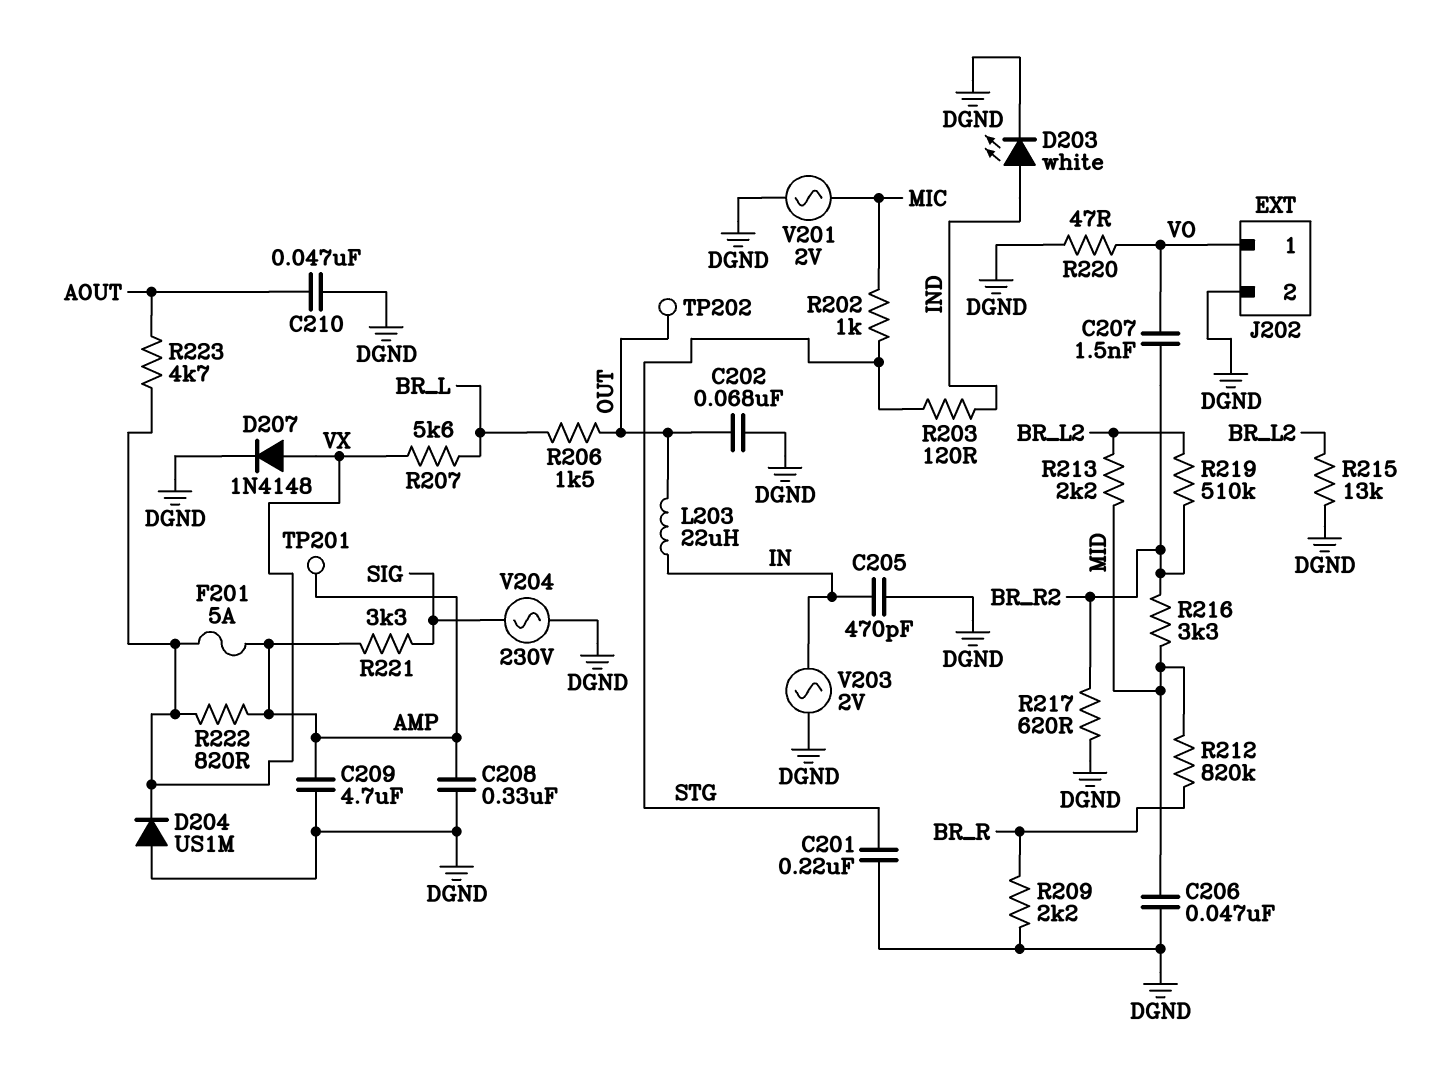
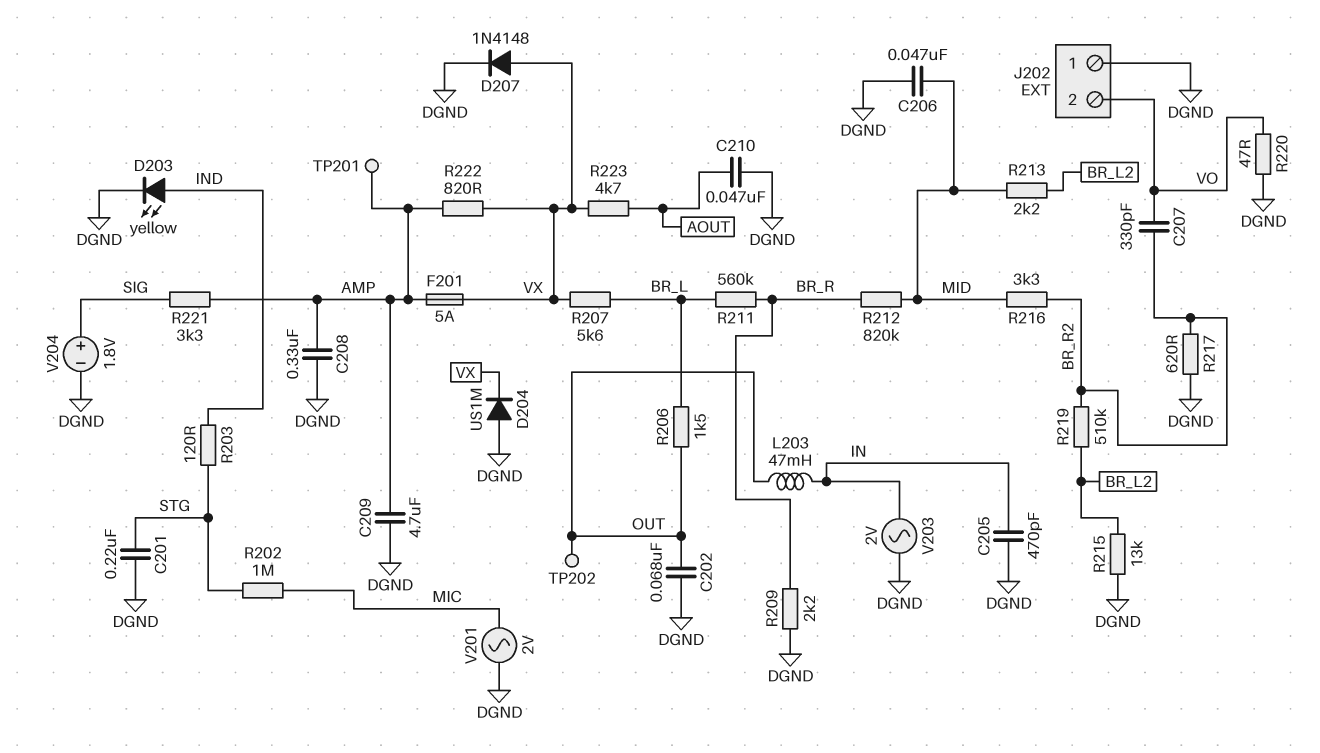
C207: 1.5nF (BR_R2, VO) -> 330pF (BR_R2, VO)
D203: LED white (A IND, K DGND) -> LED yellow (A IND, K DGND)
J202 pin 1: VO -> DGND
J202 pin 2: DGND -> VO
L203: 22uH (IN, OUT) -> 47mH (IN, OUT)
R202: 1k (MIC, STG) -> 1M (MIC, STG)
R211: none -> 560k (BR_L, BR_R)
V204: AC 230V (DGND, SIG) -> 1.8V (plus SIG, minus DGND)

